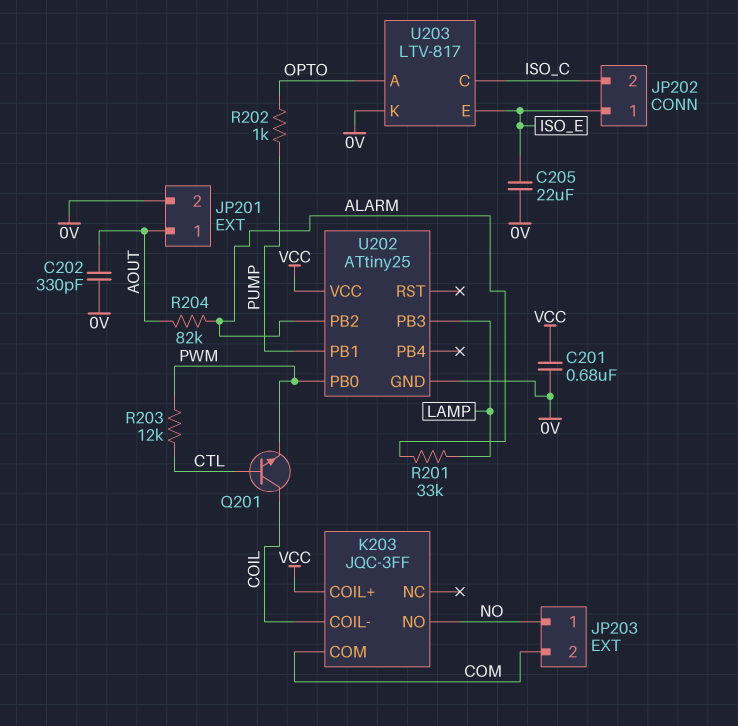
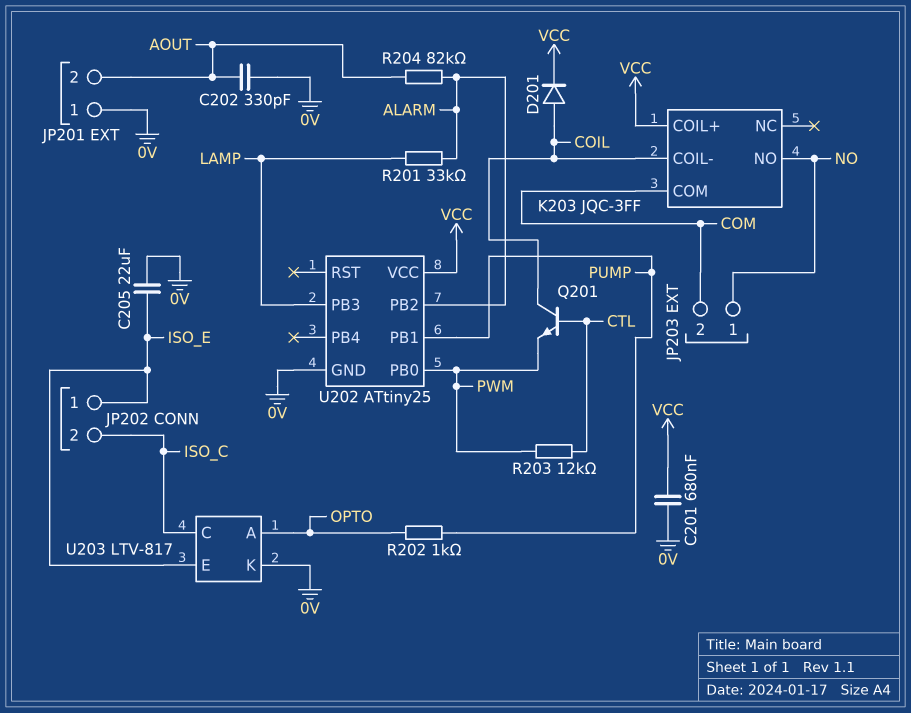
D201: none -> diode (A COIL, K VCC)
JP201 pin 1: AOUT -> 0V
JP201 pin 2: 0V -> AOUT

